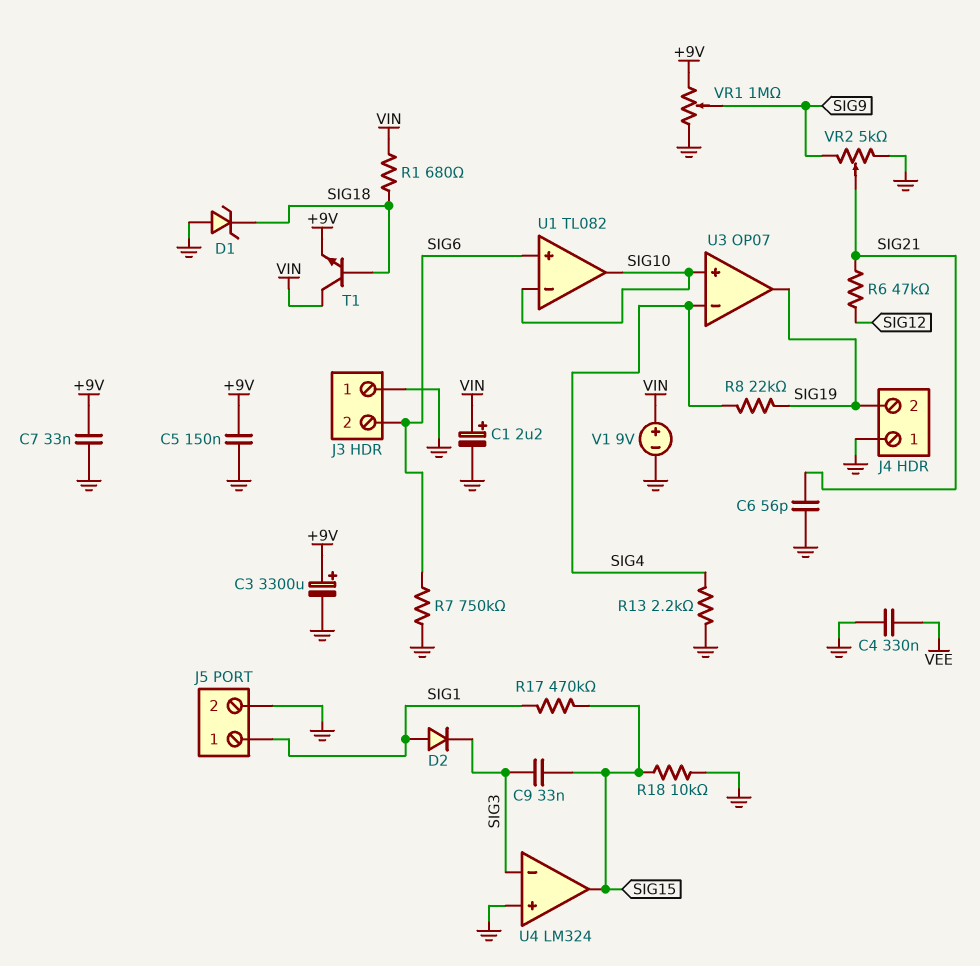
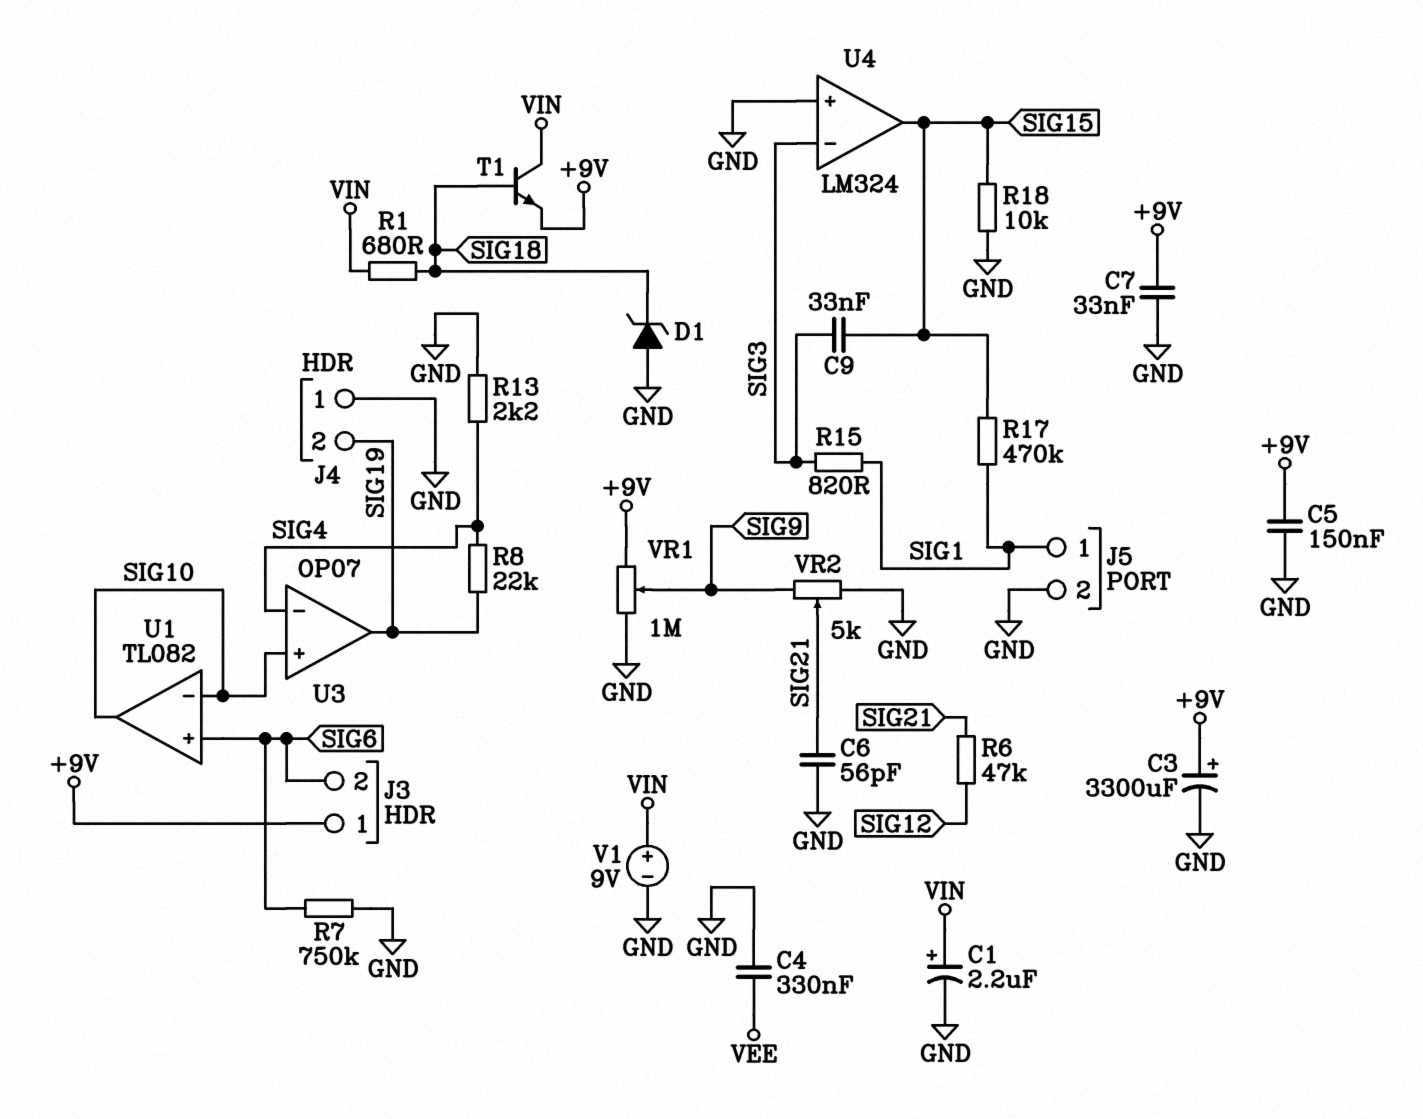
D2: diode (A SIG1, K SIG3) -> none
J3 pin 1: GND -> +9V
R15: none -> 820 (SIG1, SIG3)

